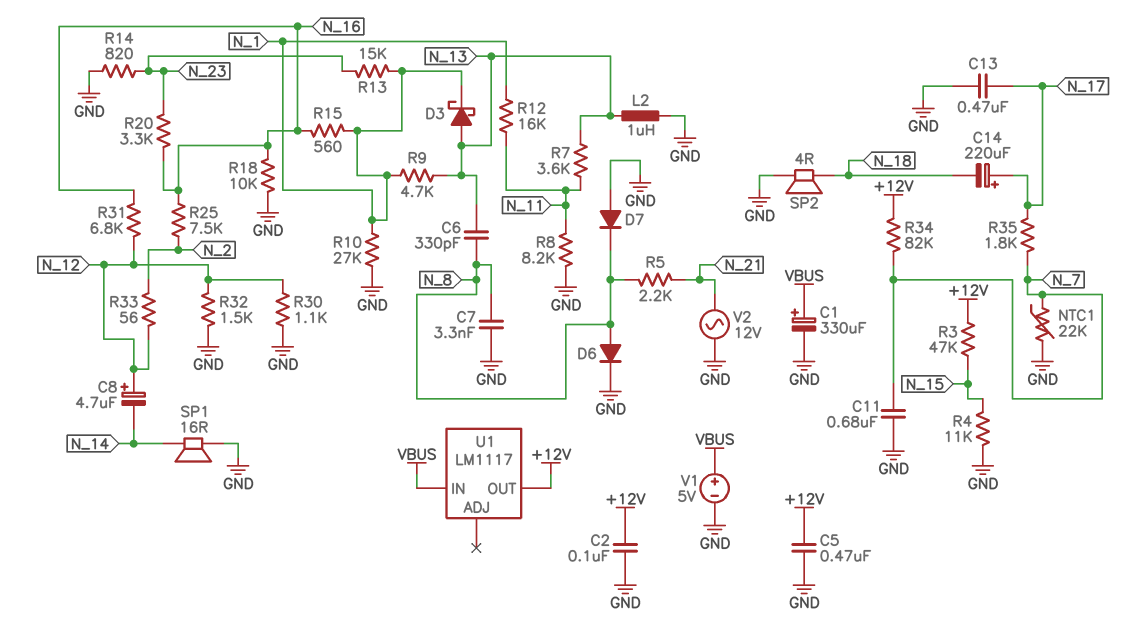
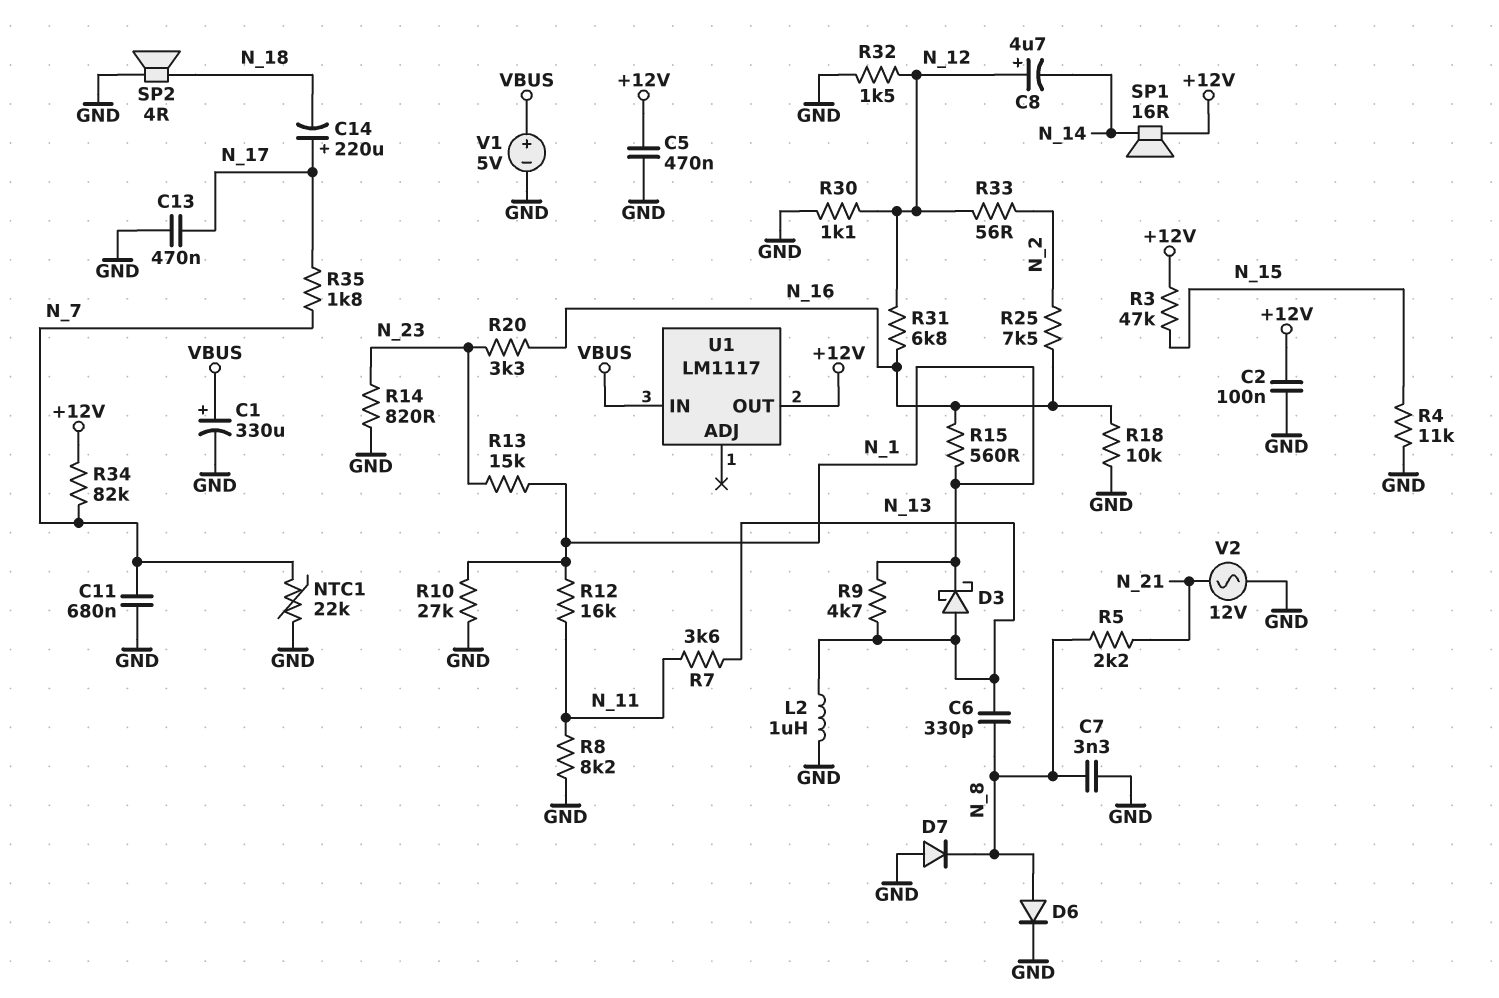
SP1: speaker 16R (GND, N_14) -> speaker 16R (+12V, N_14)

